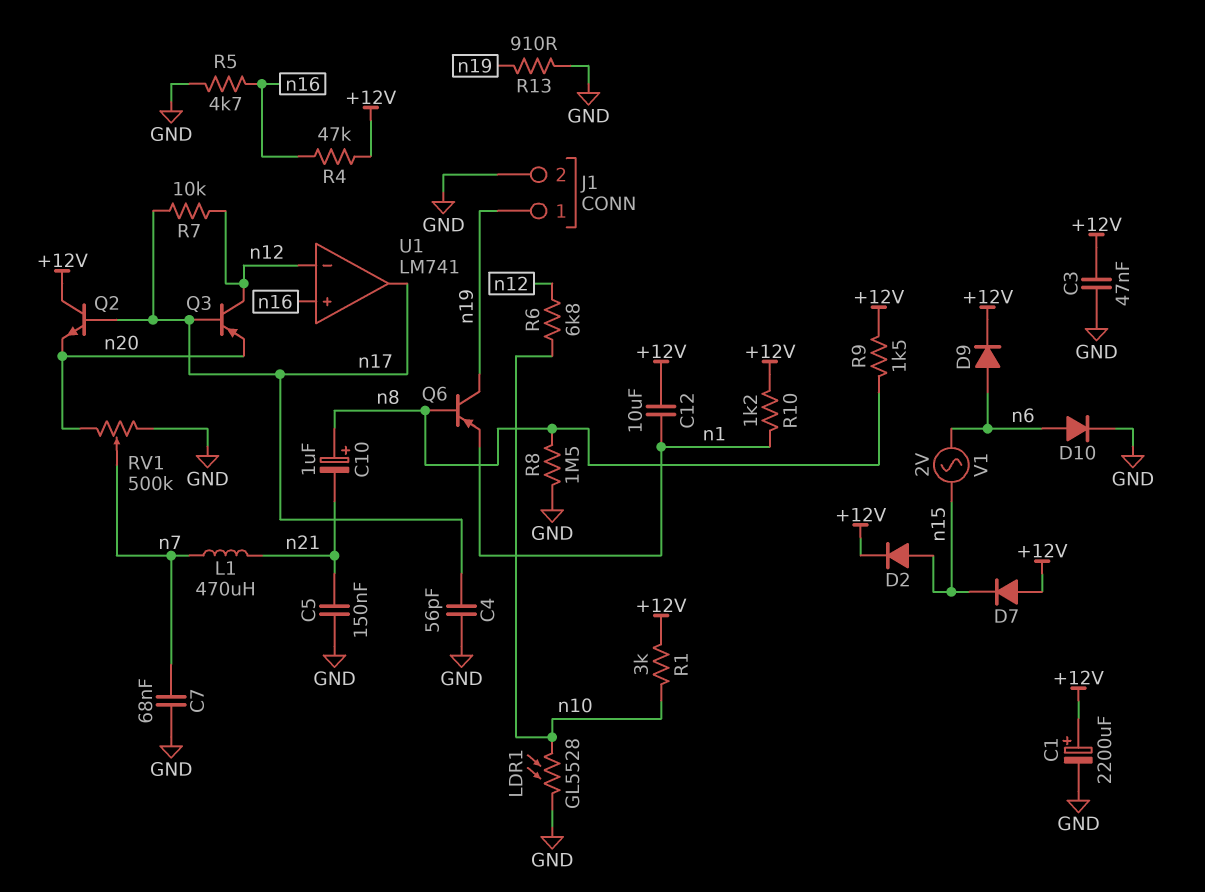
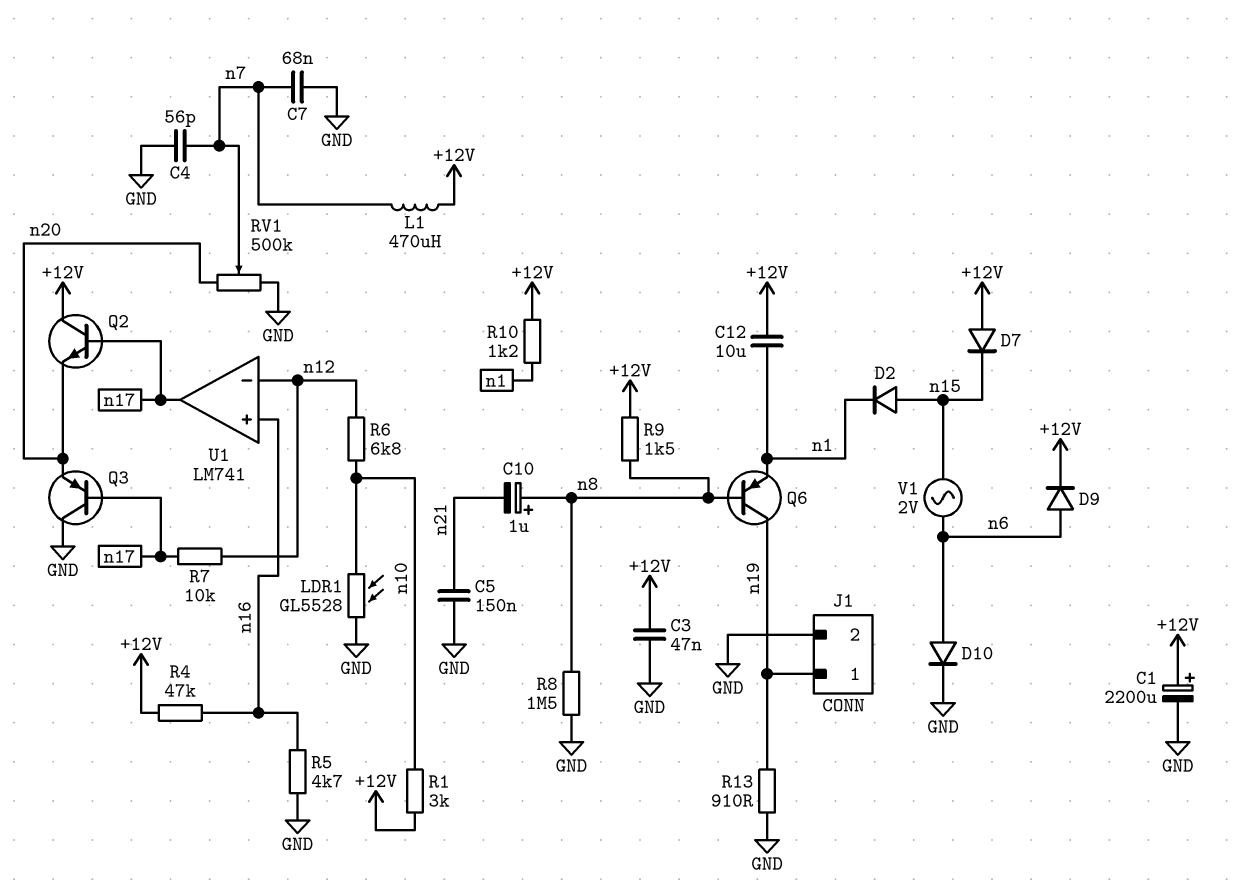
C4: 56pF (GND, n17) -> 56pF (GND, n7)
D2: diode (A n15, K +12V) -> diode (A n15, K n1)
L1: 470uH (n7, n21) -> 470uH (+12V, n7)
Q3: PNP (B n17, C n12, E n20) -> PNP (B n17, C GND, E n20)

